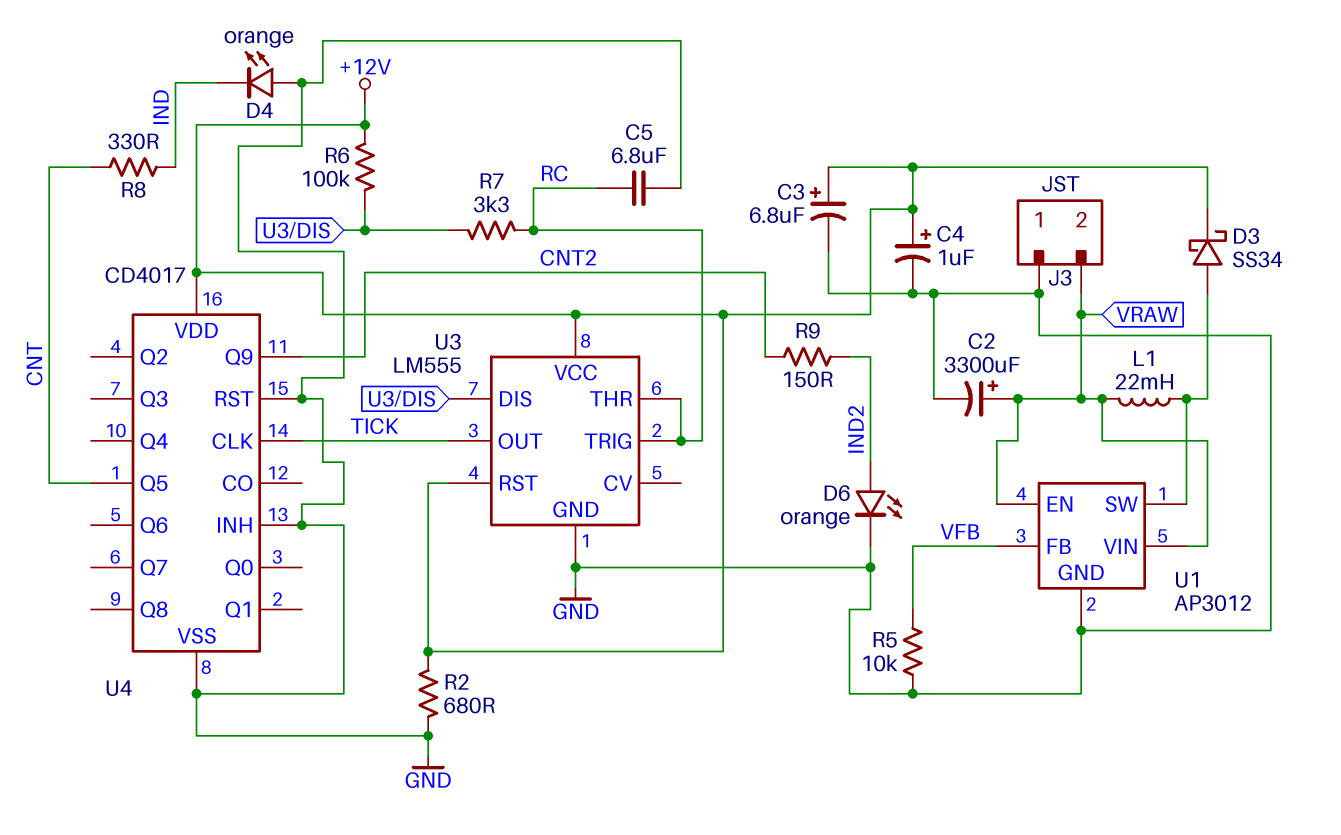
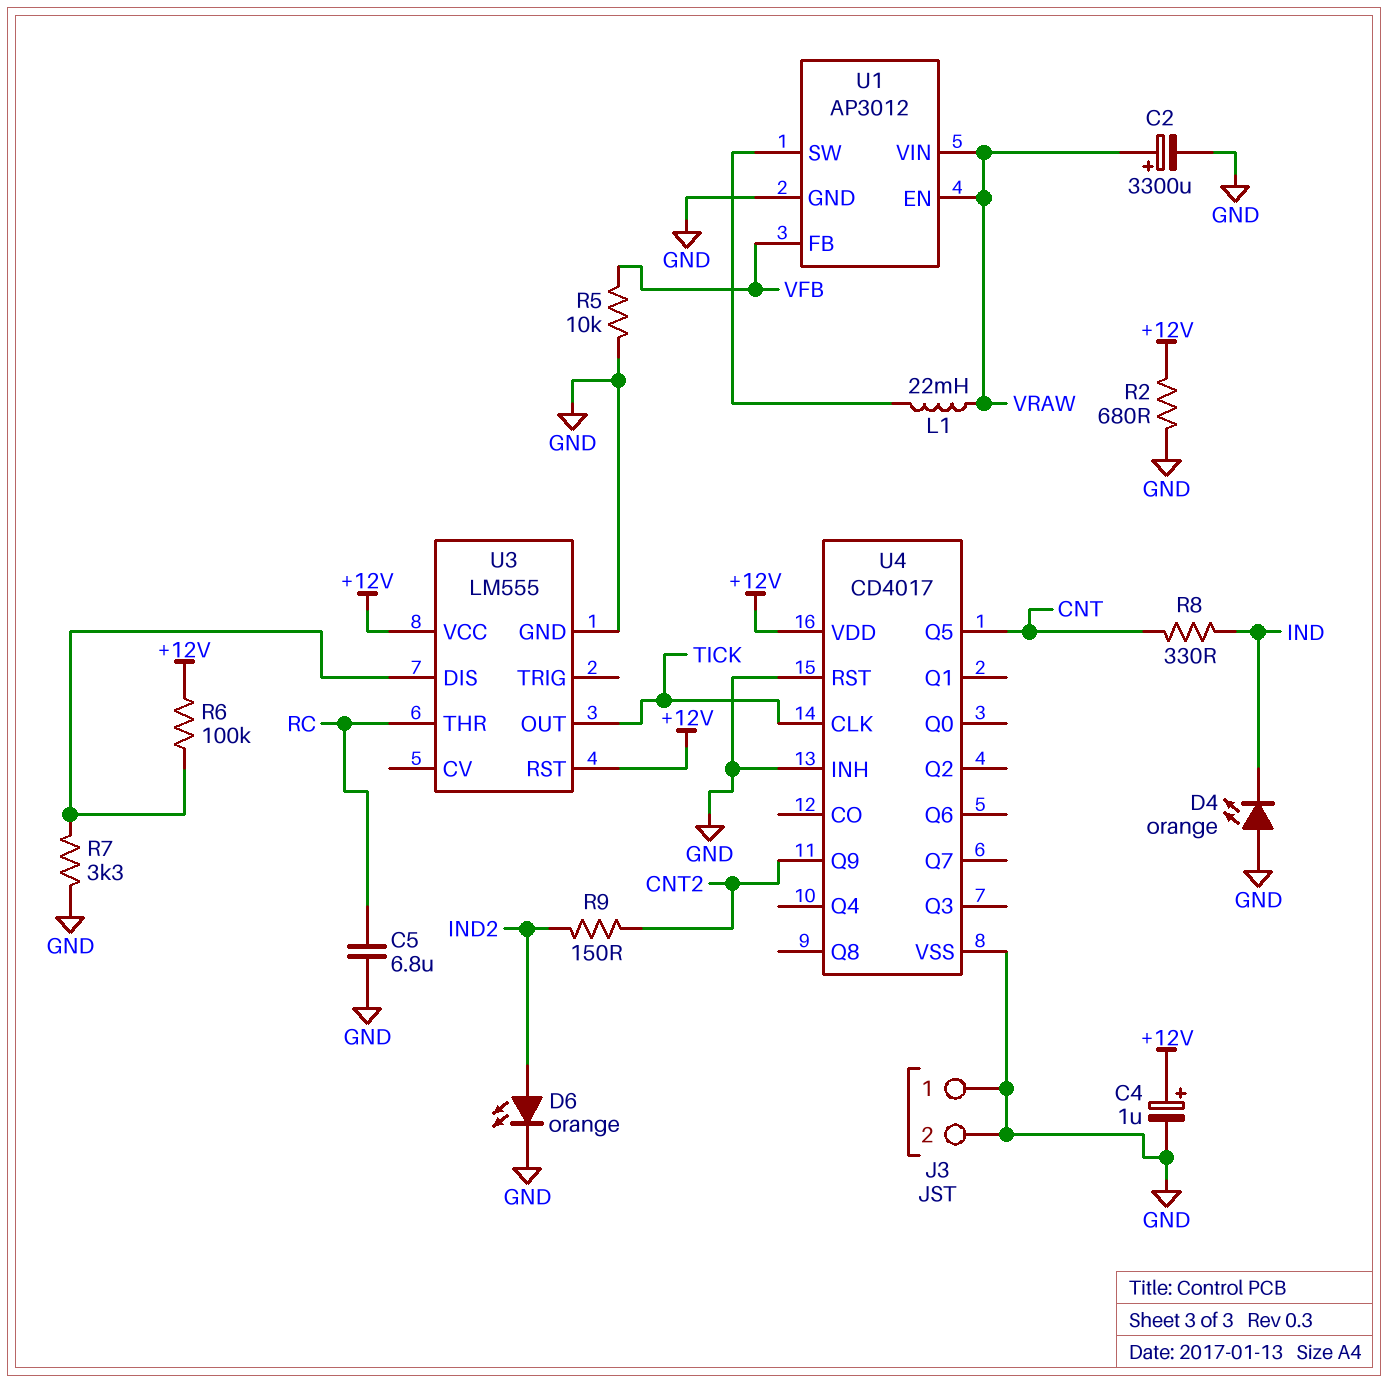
C3: 6.8uF (plus +12V, minus GND) -> none
D3: schottky SS34 (A U1/SW, K +12V) -> none
J3 pin 2: VRAW -> GND
R7: 3.3k (RC, U3/DIS) -> 3.3k (GND, U3/DIS)
U3 pin TRIG: RC -> none

